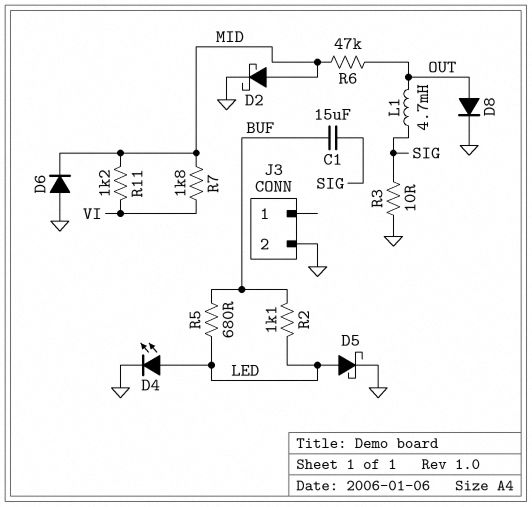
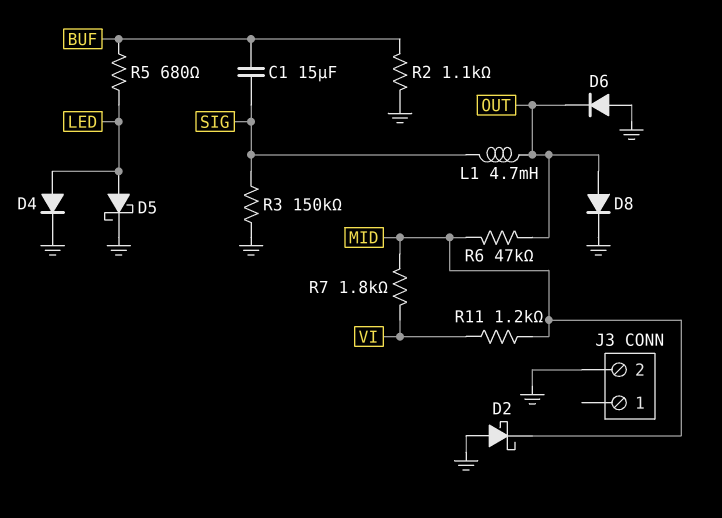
D2: schottky (A MID, K GND) -> schottky (A GND, K MID)
D4: LED (A LED, K GND) -> diode (A LED, K GND)
D6: diode (A GND, K MID) -> diode (A GND, K OUT)
R2: 1.1k (BUF, LED) -> 1.1k (BUF, GND)
R3: 10 (GND, SIG) -> 150k (GND, SIG)

